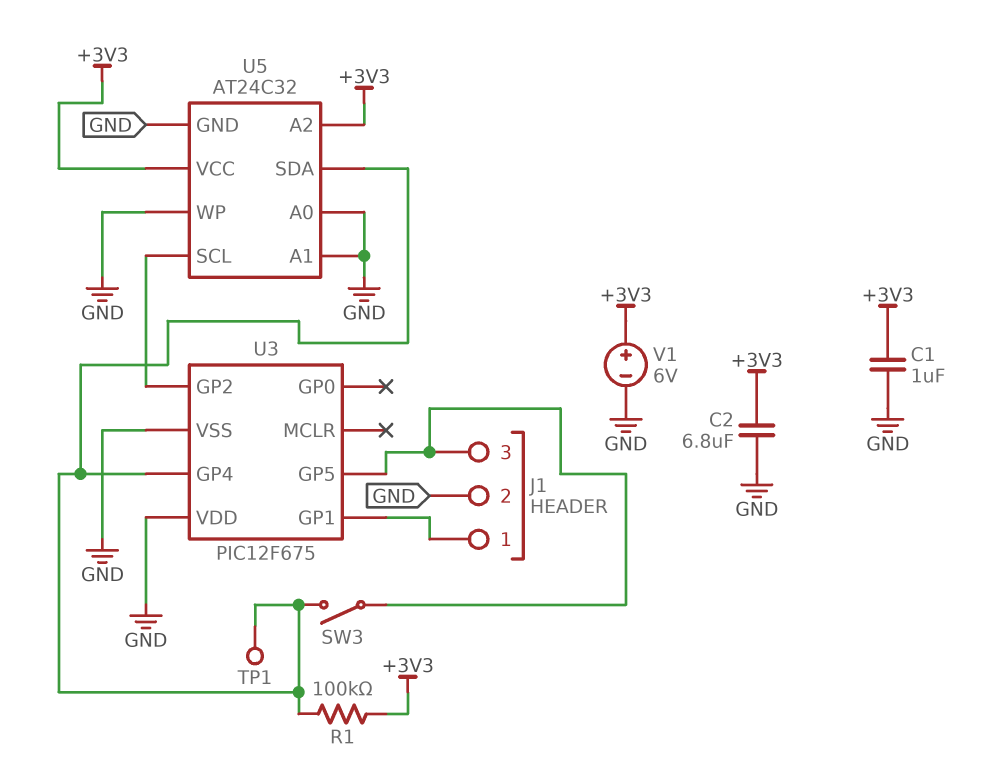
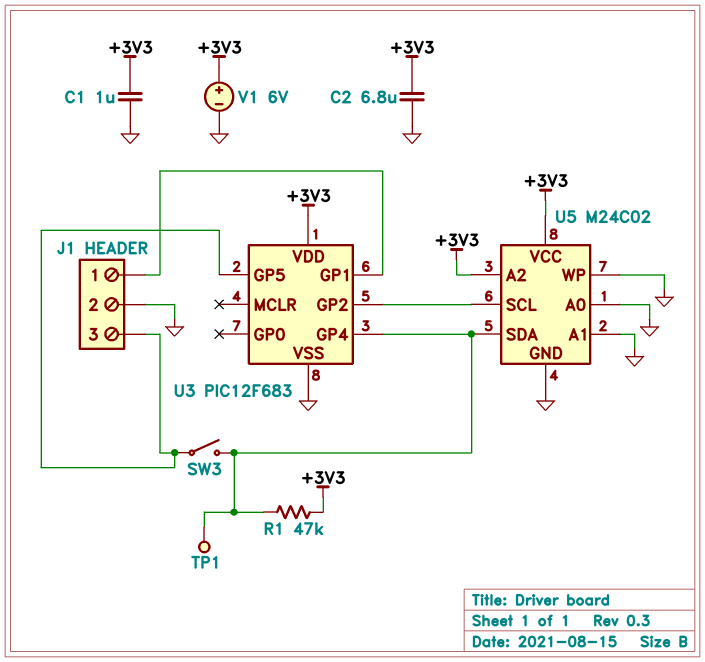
R1: 100k (+3V3, U3/GP4) -> 47k (+3V3, U3/GP4)
U3: PIC12F675 -> PIC12F683
U3 pin VDD: GND -> +3V3
U5: AT24C32 -> M24C02

